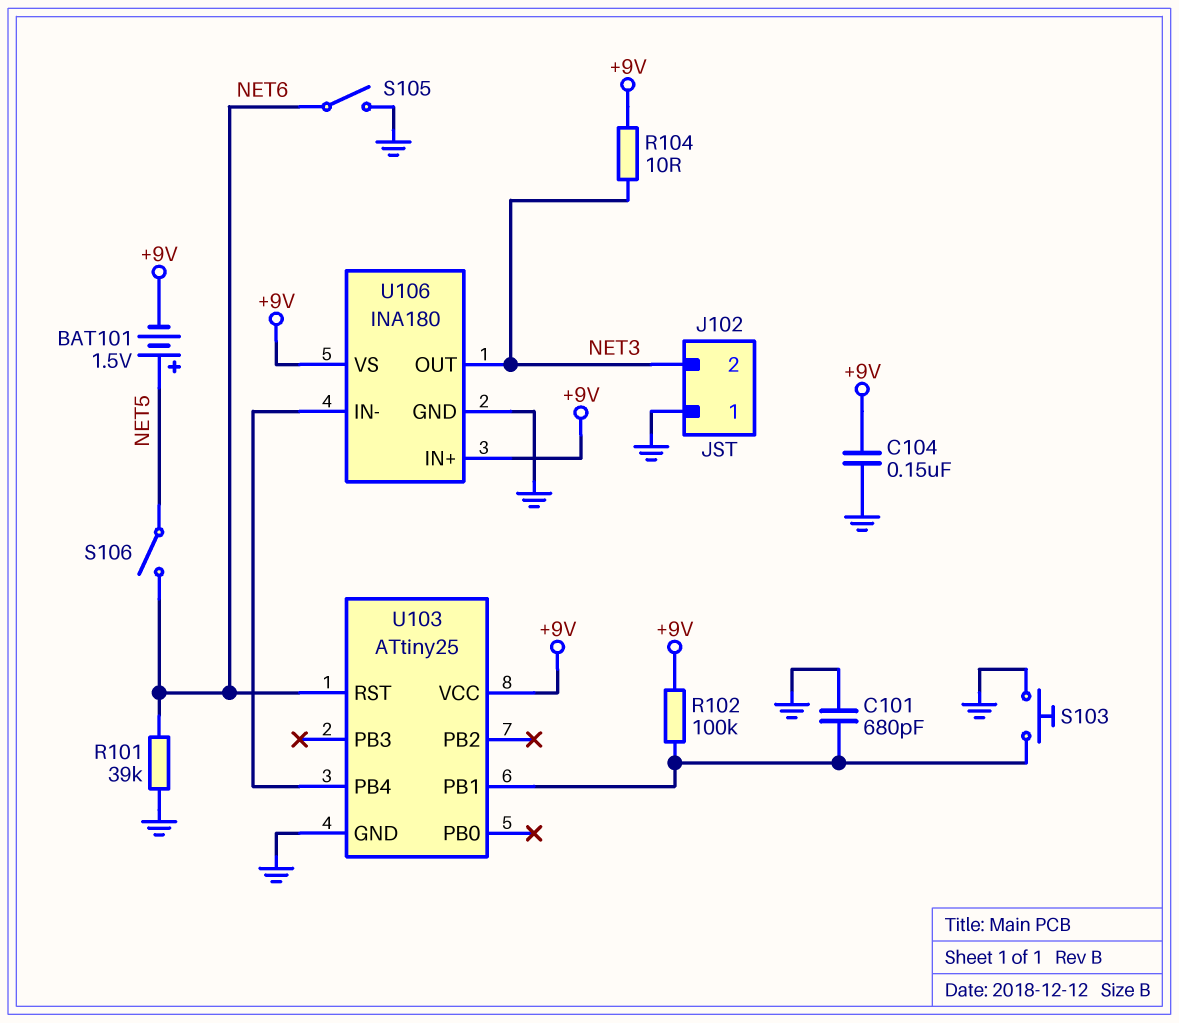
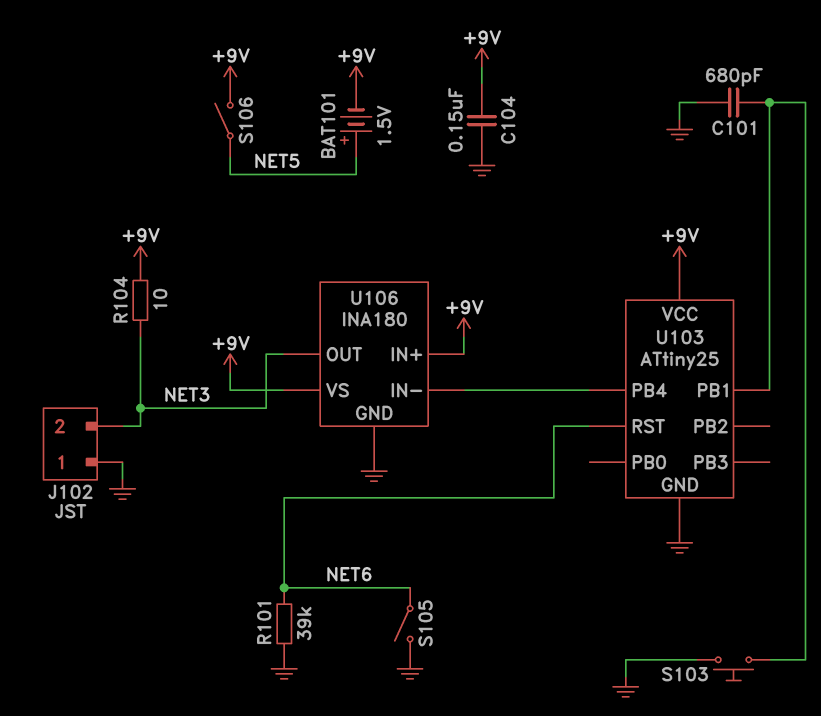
R102: 100k (+9V, U103/PB1) -> none
S106: switch (NET5, NET6) -> switch (+9V, NET5)

